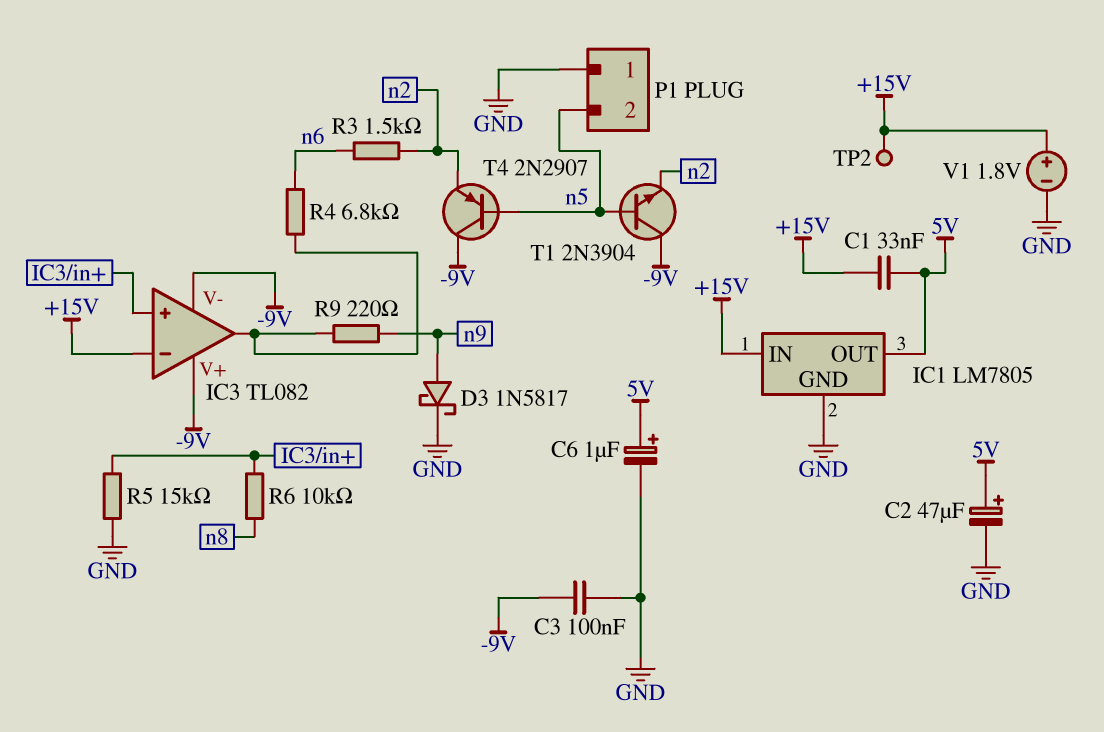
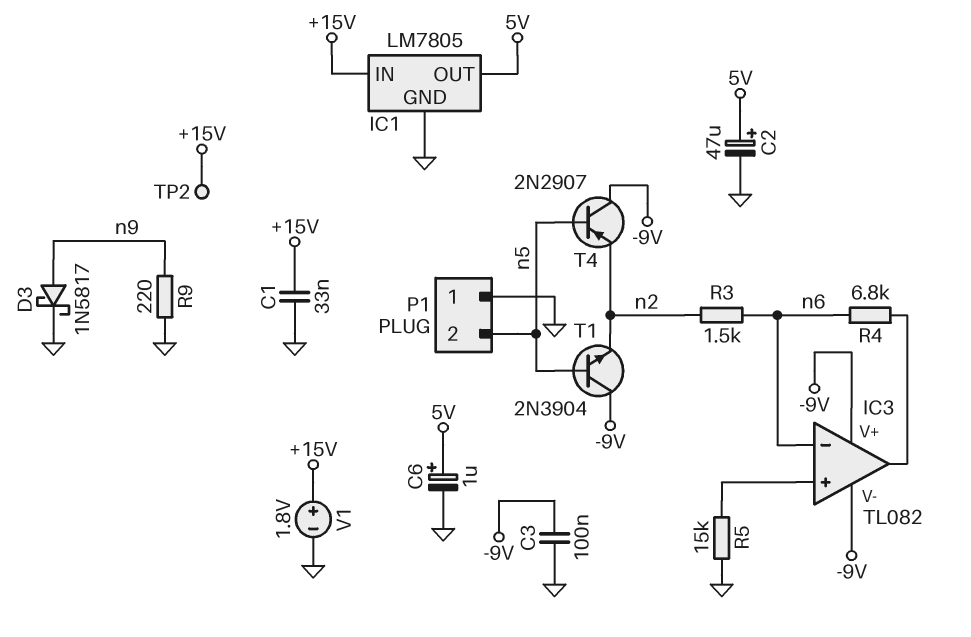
C1: 33nF (+15V, 5V) -> 33nF (+15V, GND)
IC3 pin in-: +15V -> n6
R6: 10k (IC3/in+, n8) -> none
R9: 220 (IC3/out, n9) -> 220 (GND, n9)

